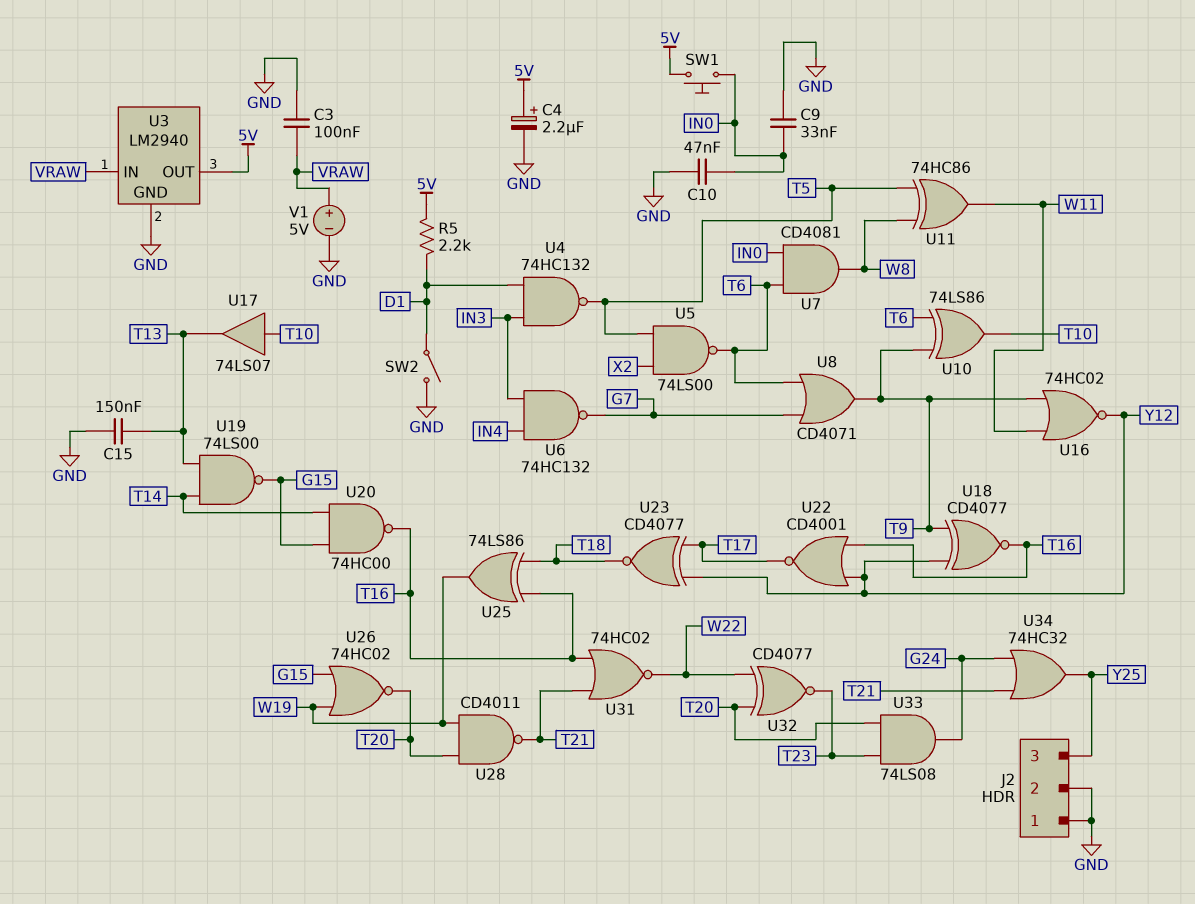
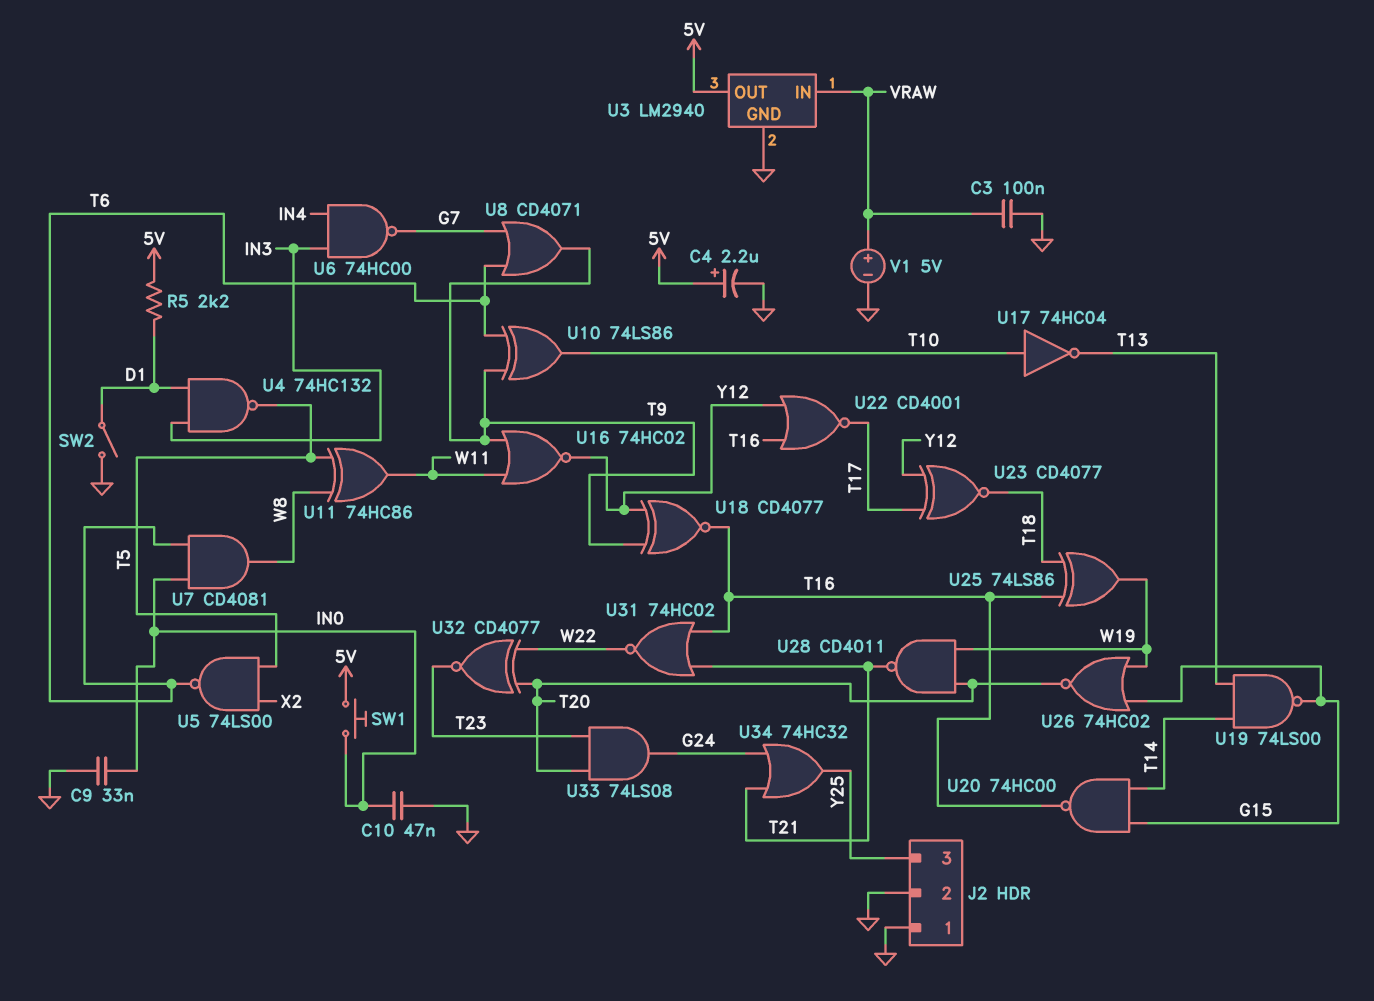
C15: 150nF (GND, T13) -> none
U6: NAND 74HC132 (in IN3, in IN4, out G7) -> NAND 74HC00 (in IN3, in IN4, out G7)
U17: buffer 74LS07 (in T10, out T13) -> NOT 74HC04 (in T10, out T13)

